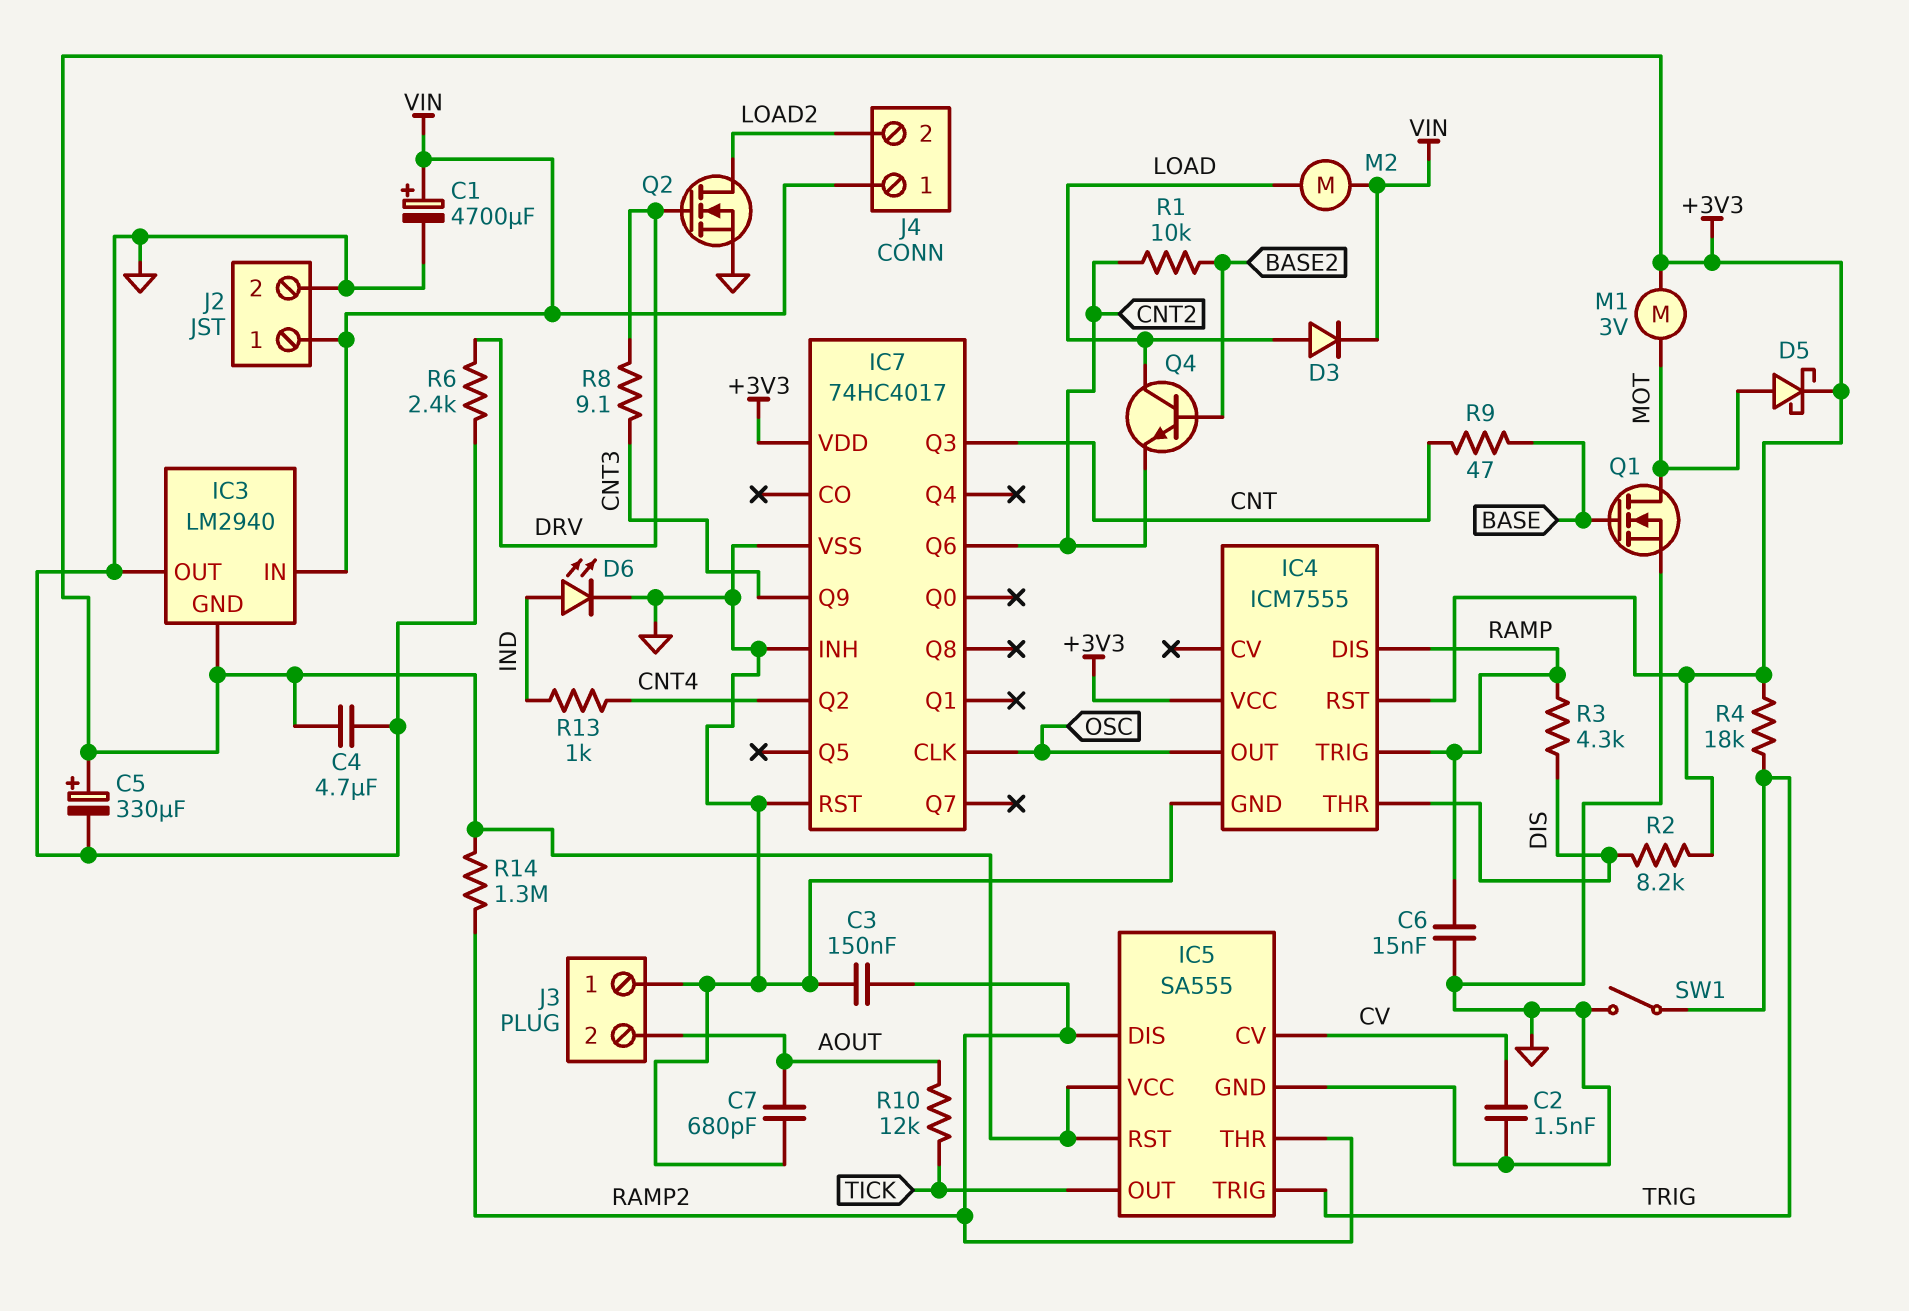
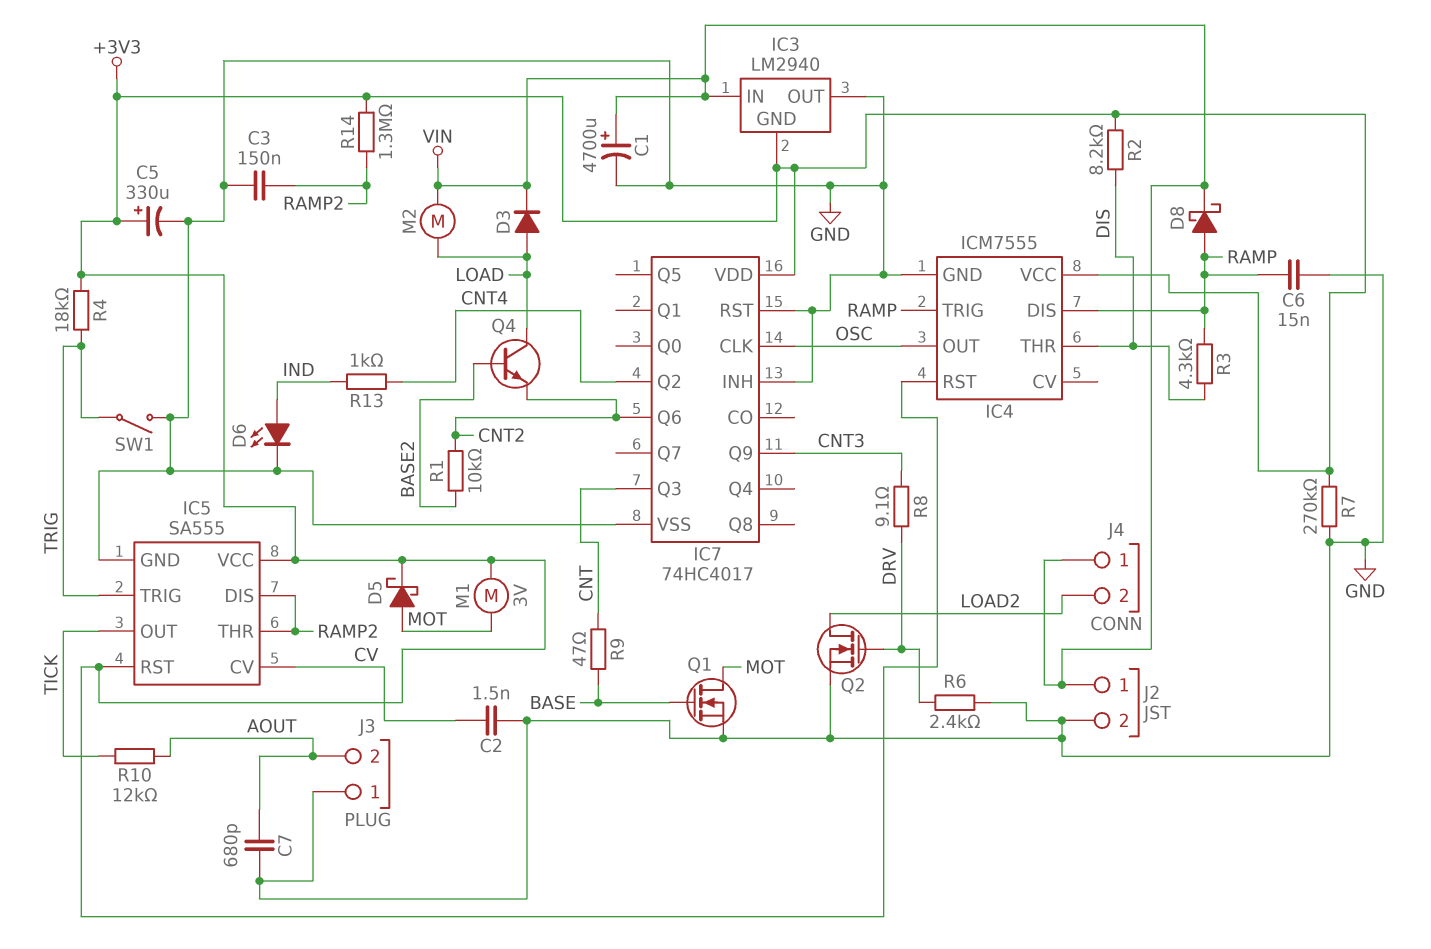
C4: 4.7uF (+3V3, GND) -> none
D8: none -> schottky (A RAMP, K VIN)
R7: none -> 270k (+3V3, GND)

